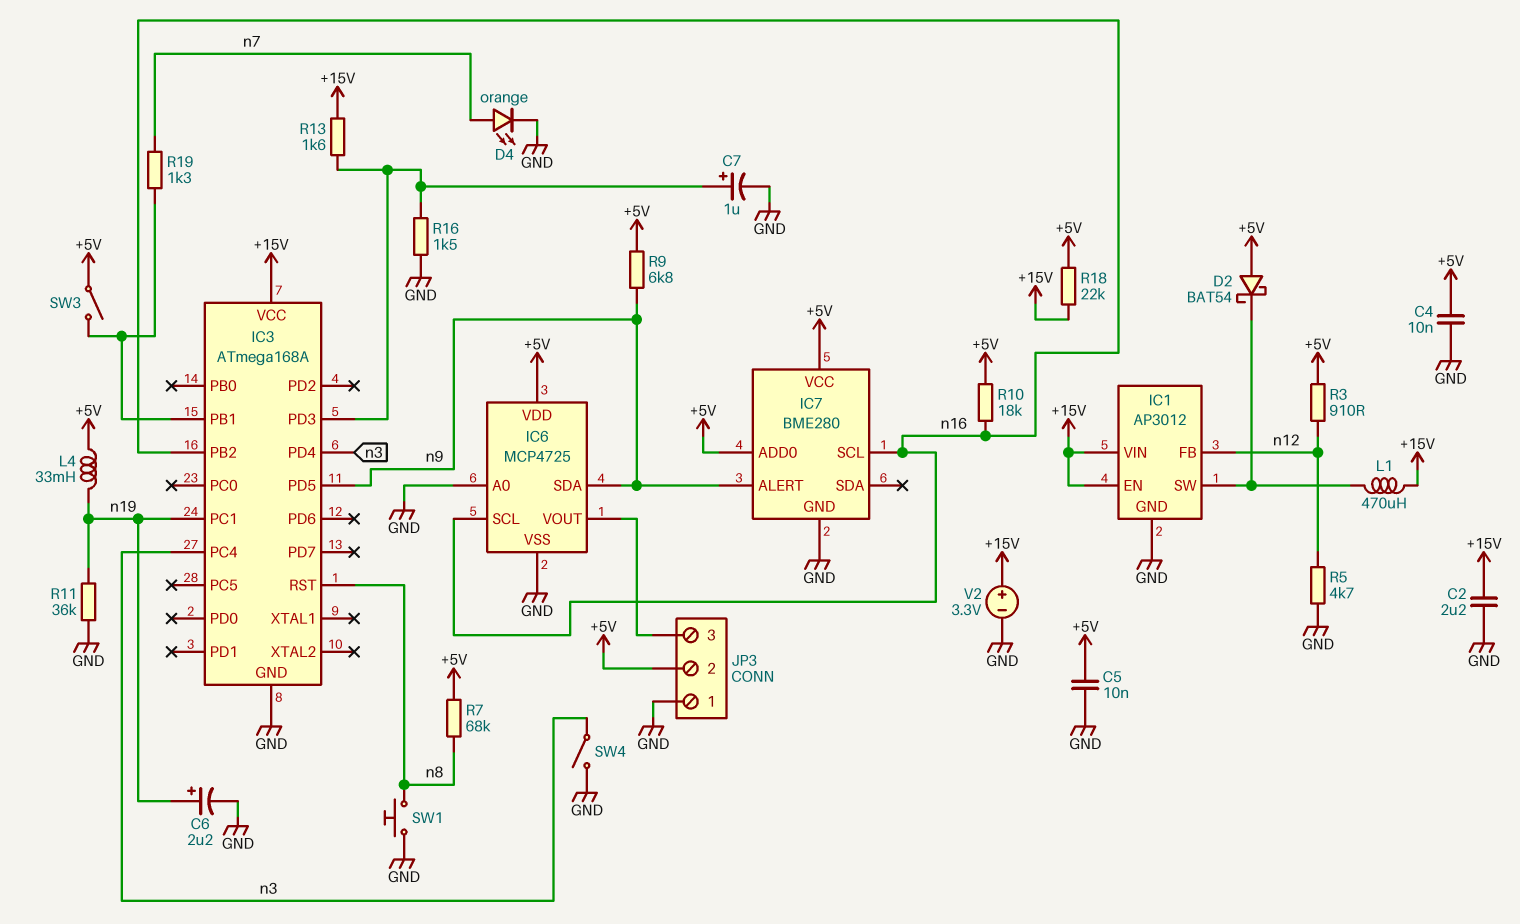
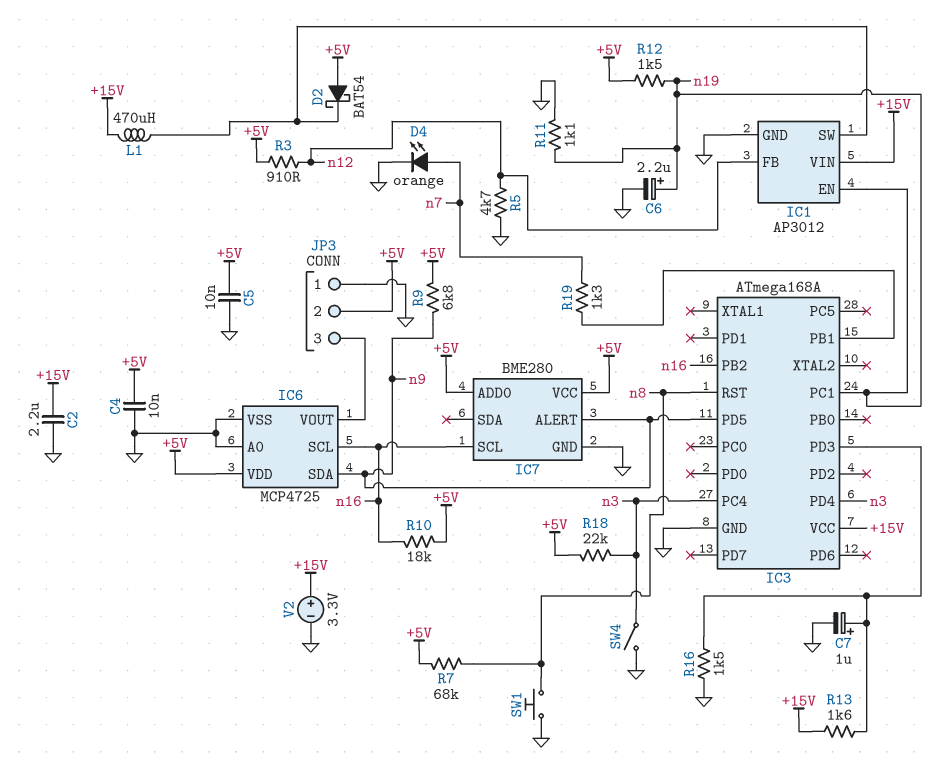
IC1 pin EN: +15V -> n19
L4: 33mH (+5V, n19) -> none
R11: 36k (GND, n19) -> 1.1k (GND, n19)
R12: none -> 1.5k (+5V, n19)
R18: 22k (+5V, +15V) -> 22k (+5V, n3)
SW3: switch (+5V, IC3/PB1) -> none

